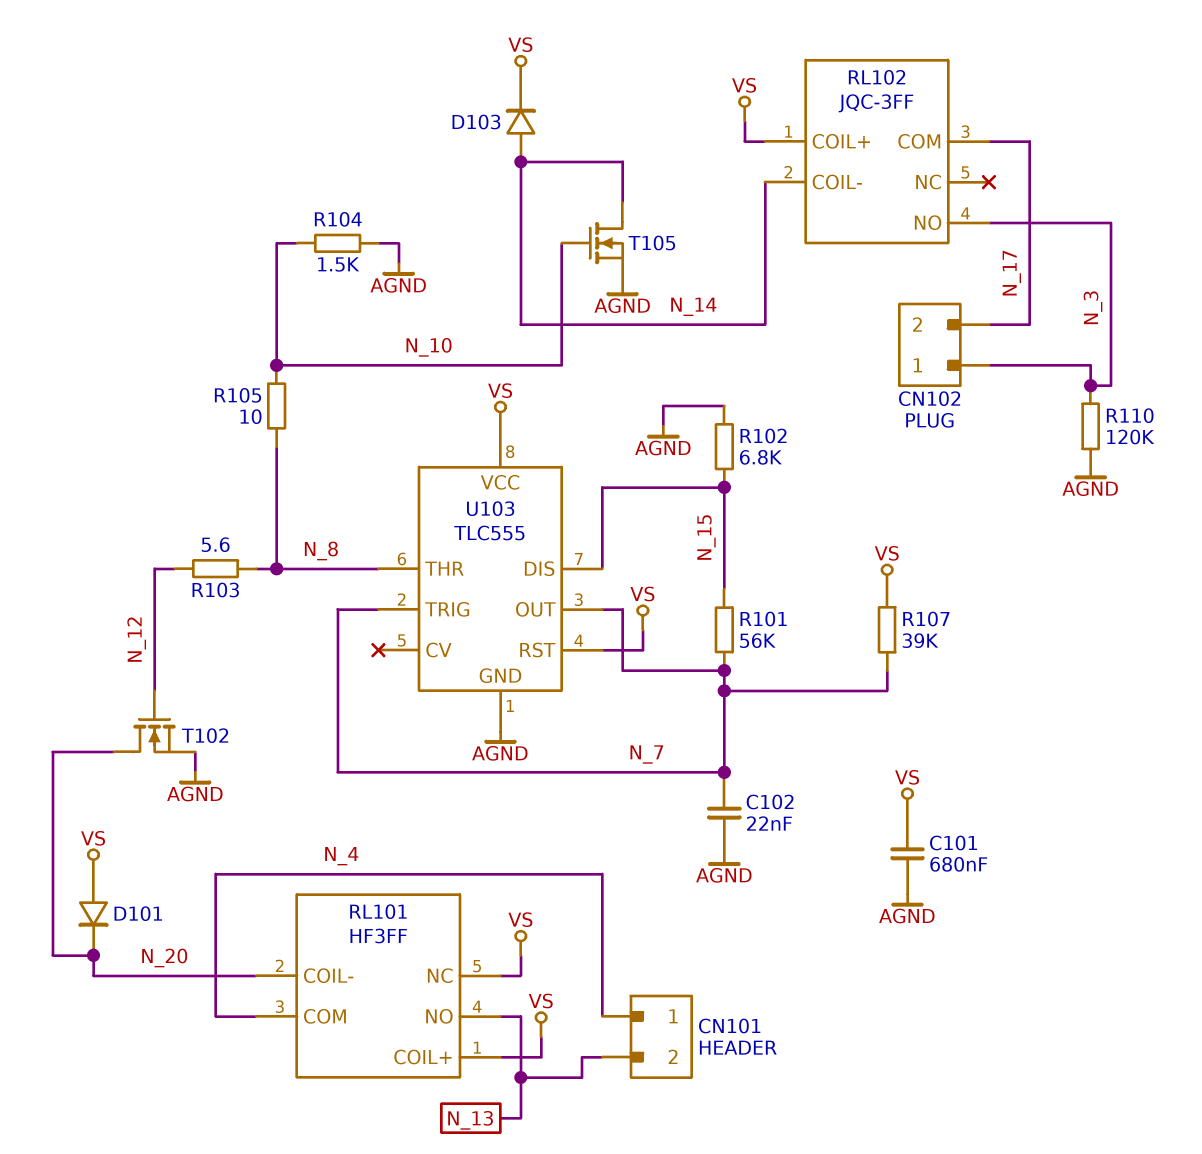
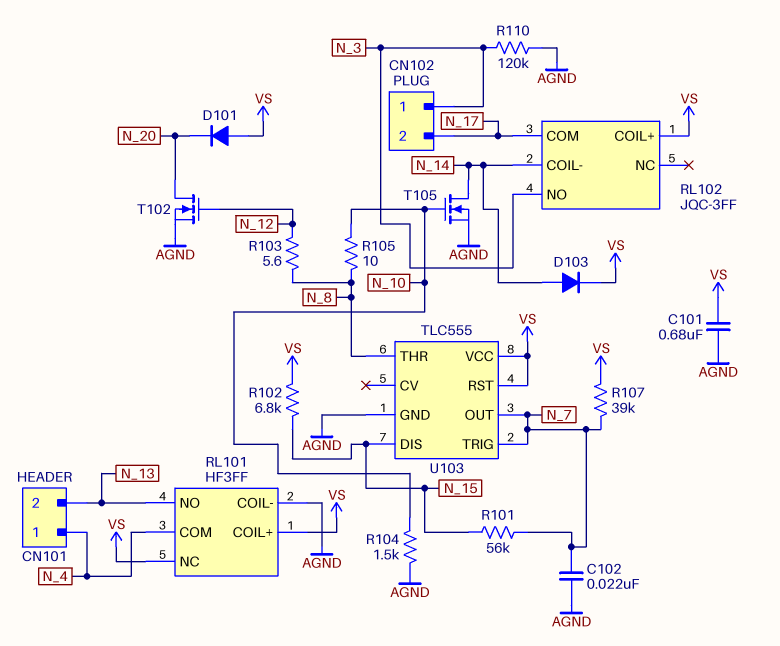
R102: 6.8k (AGND, N_15) -> 6.8k (N_15, VS)
RL101 pin COIL-: N_20 -> AGND

